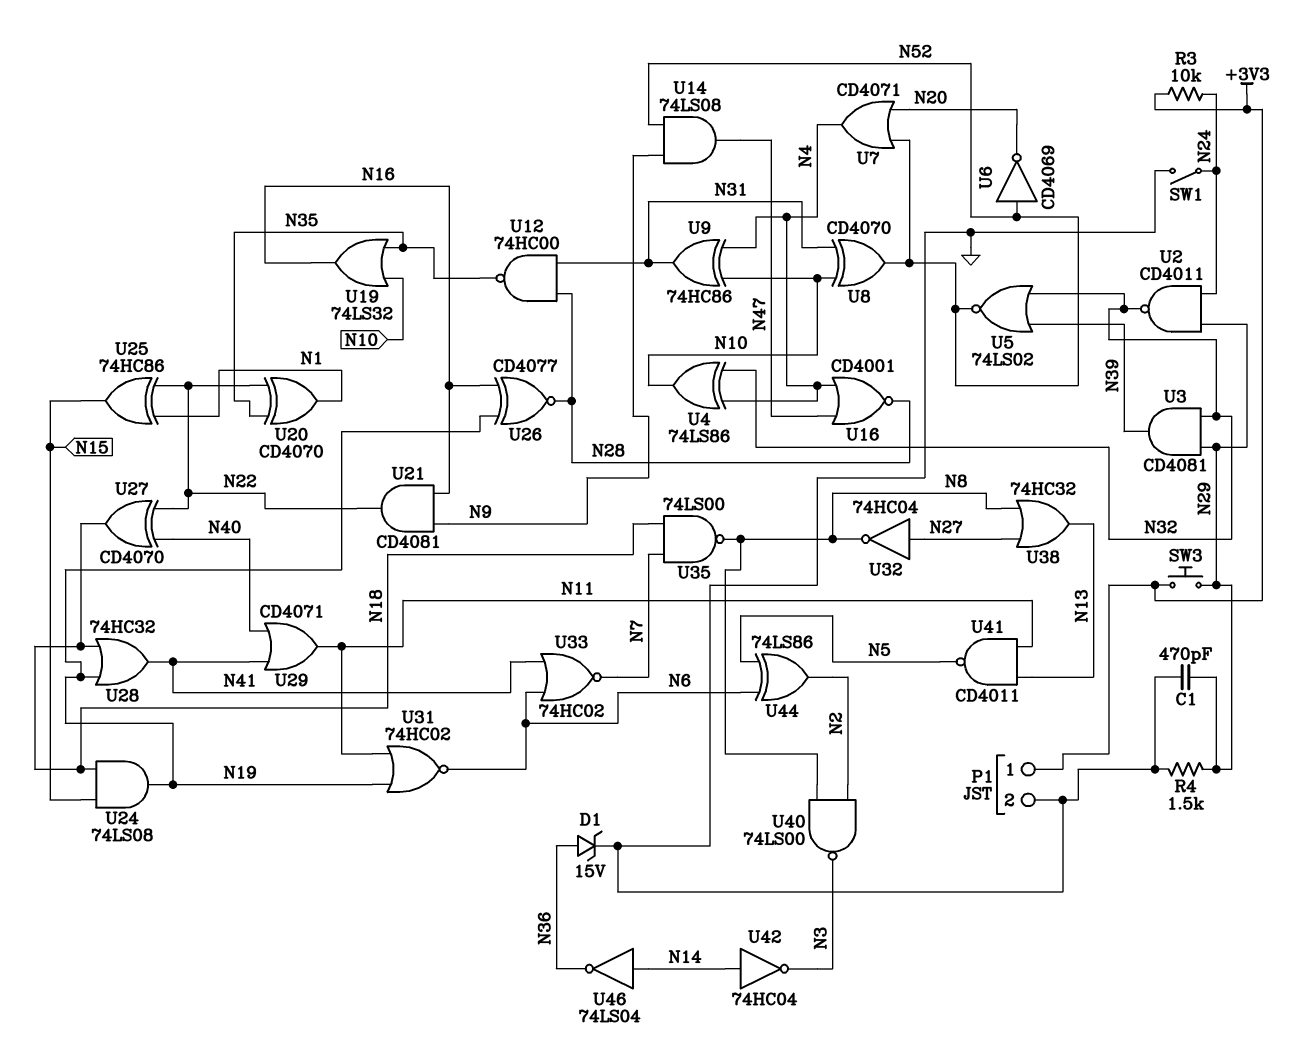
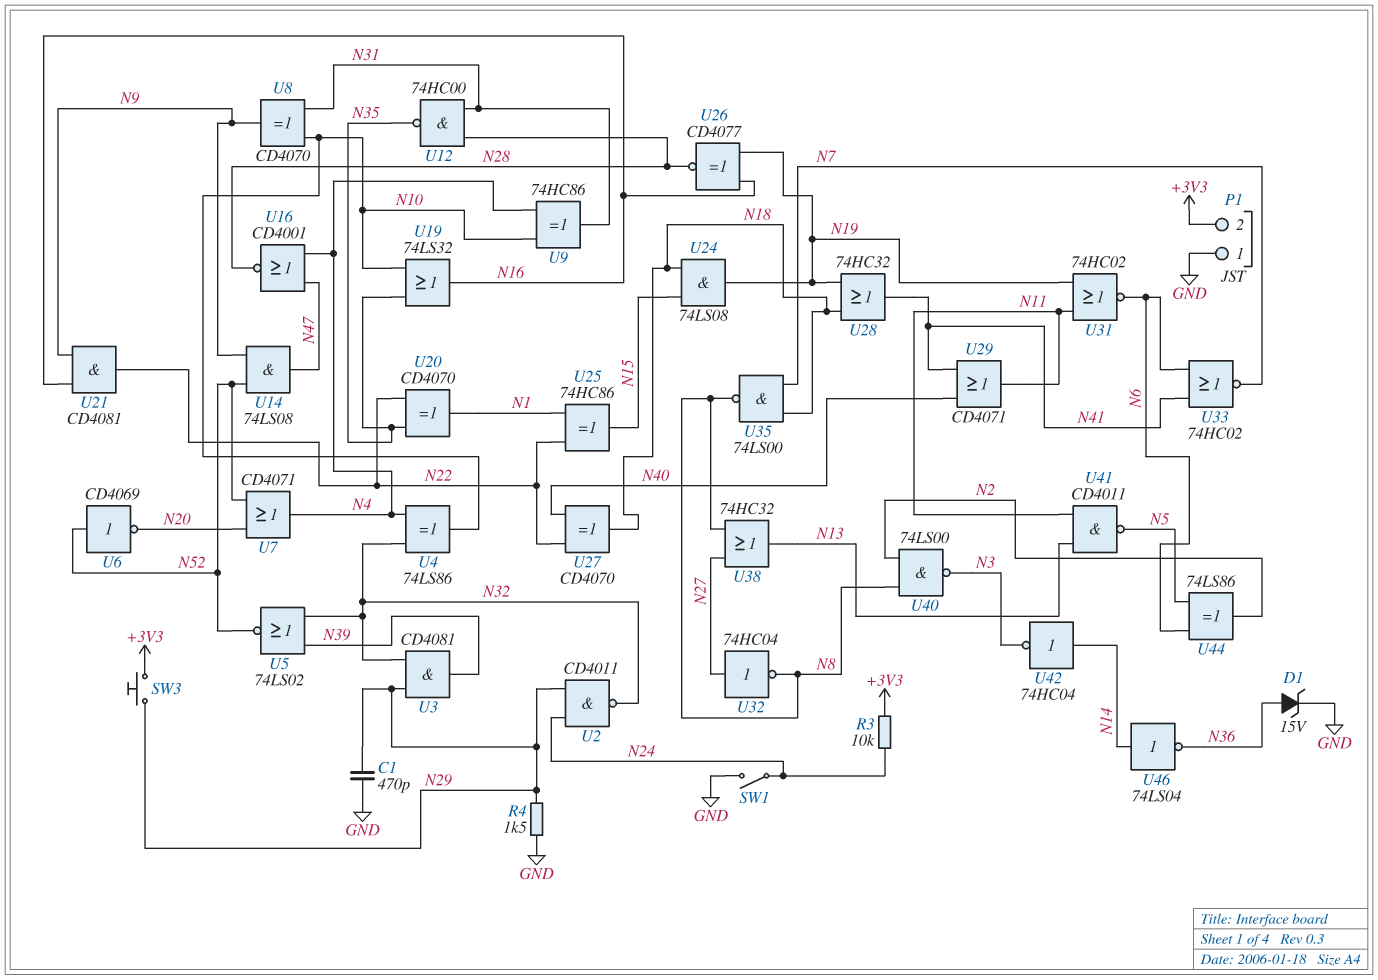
P1 pin 1: +3V3 -> GND
P1 pin 2: GND -> +3V3
U8: XOR CD4070 (in N10, in N31, out N52) -> XOR CD4070 (in N10, in N31, out N9)

